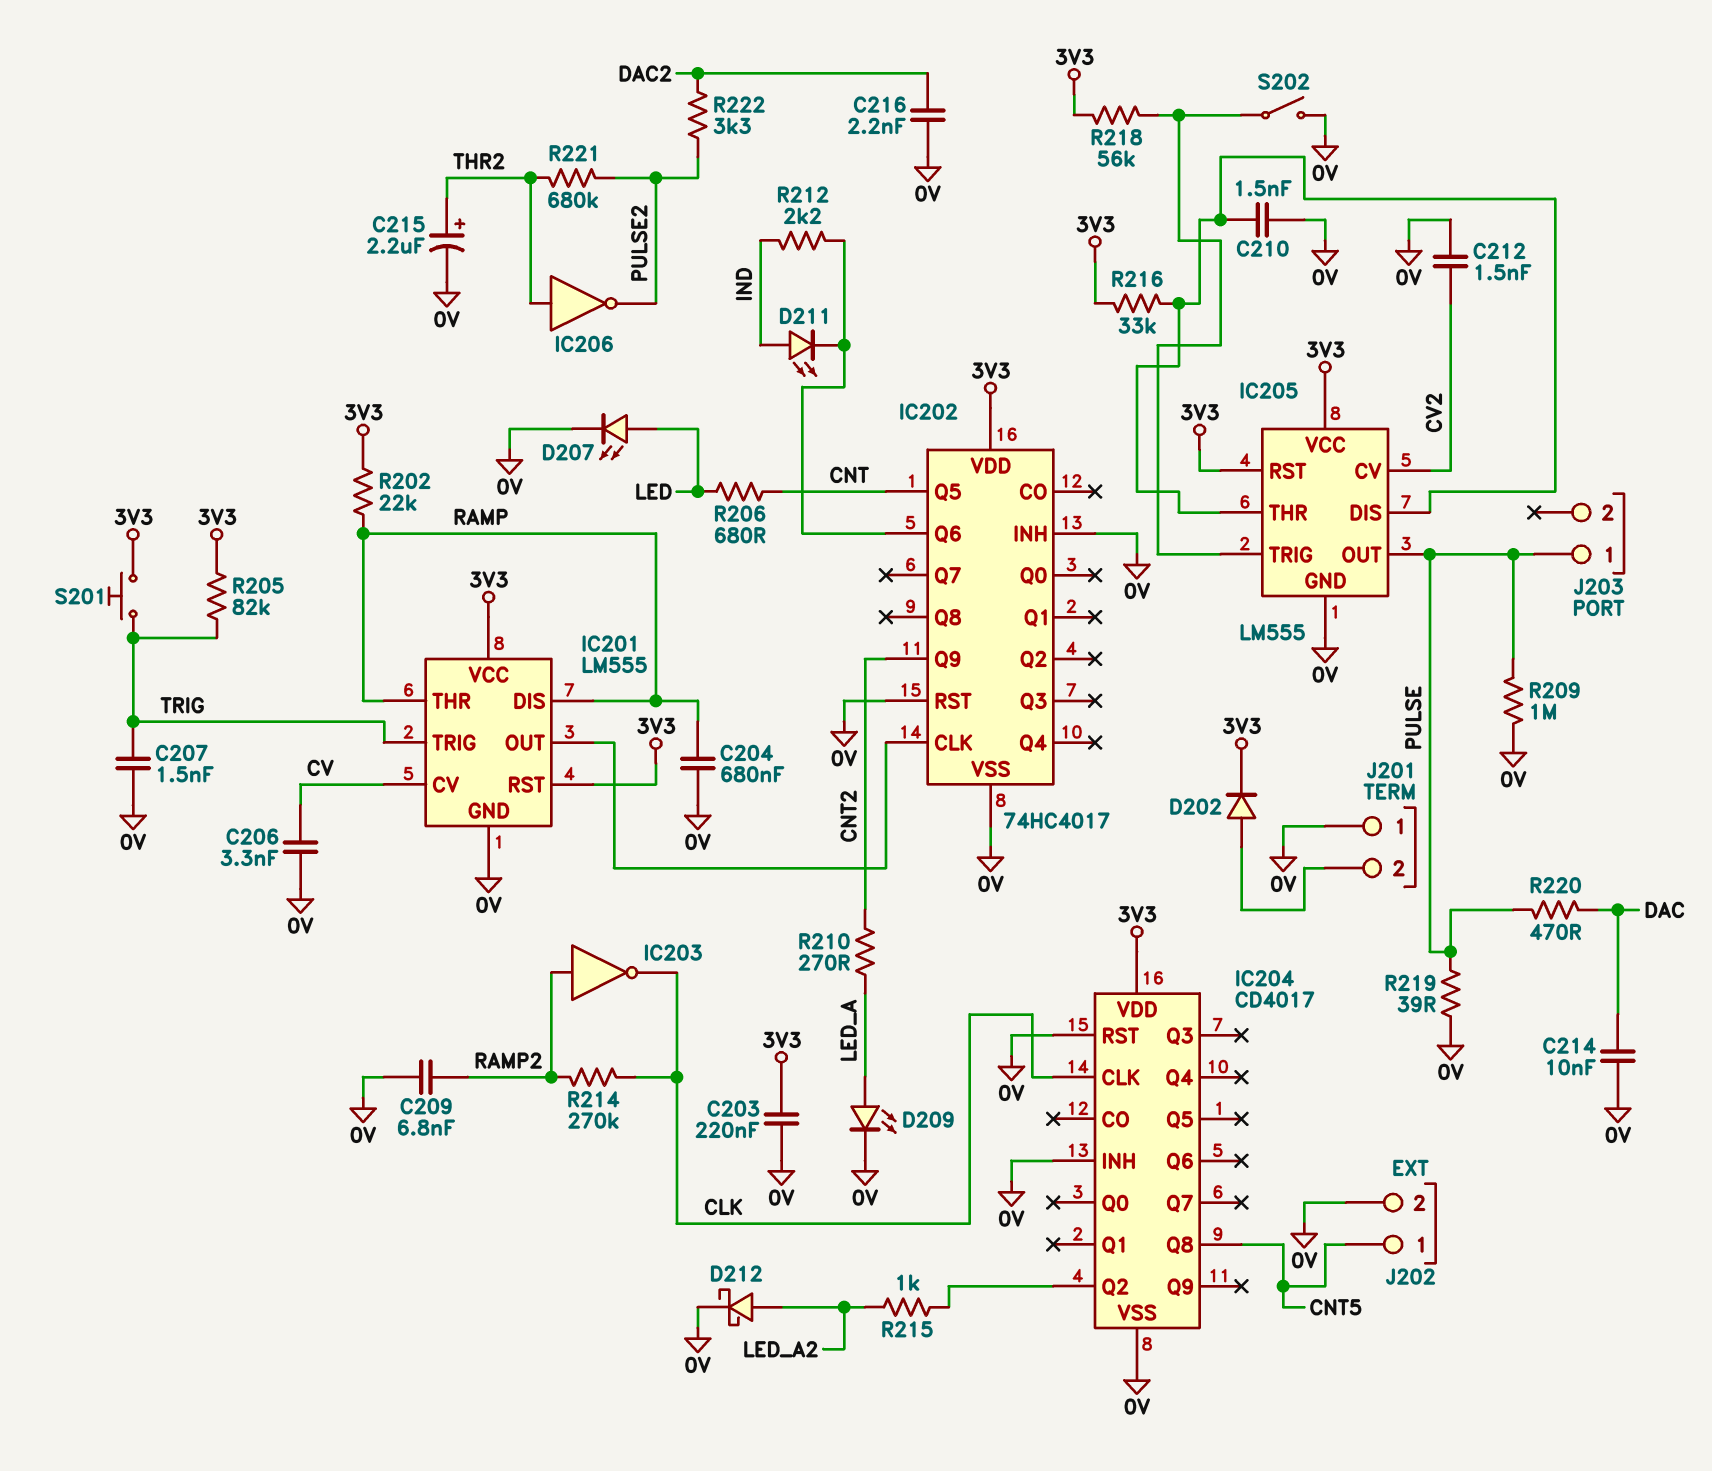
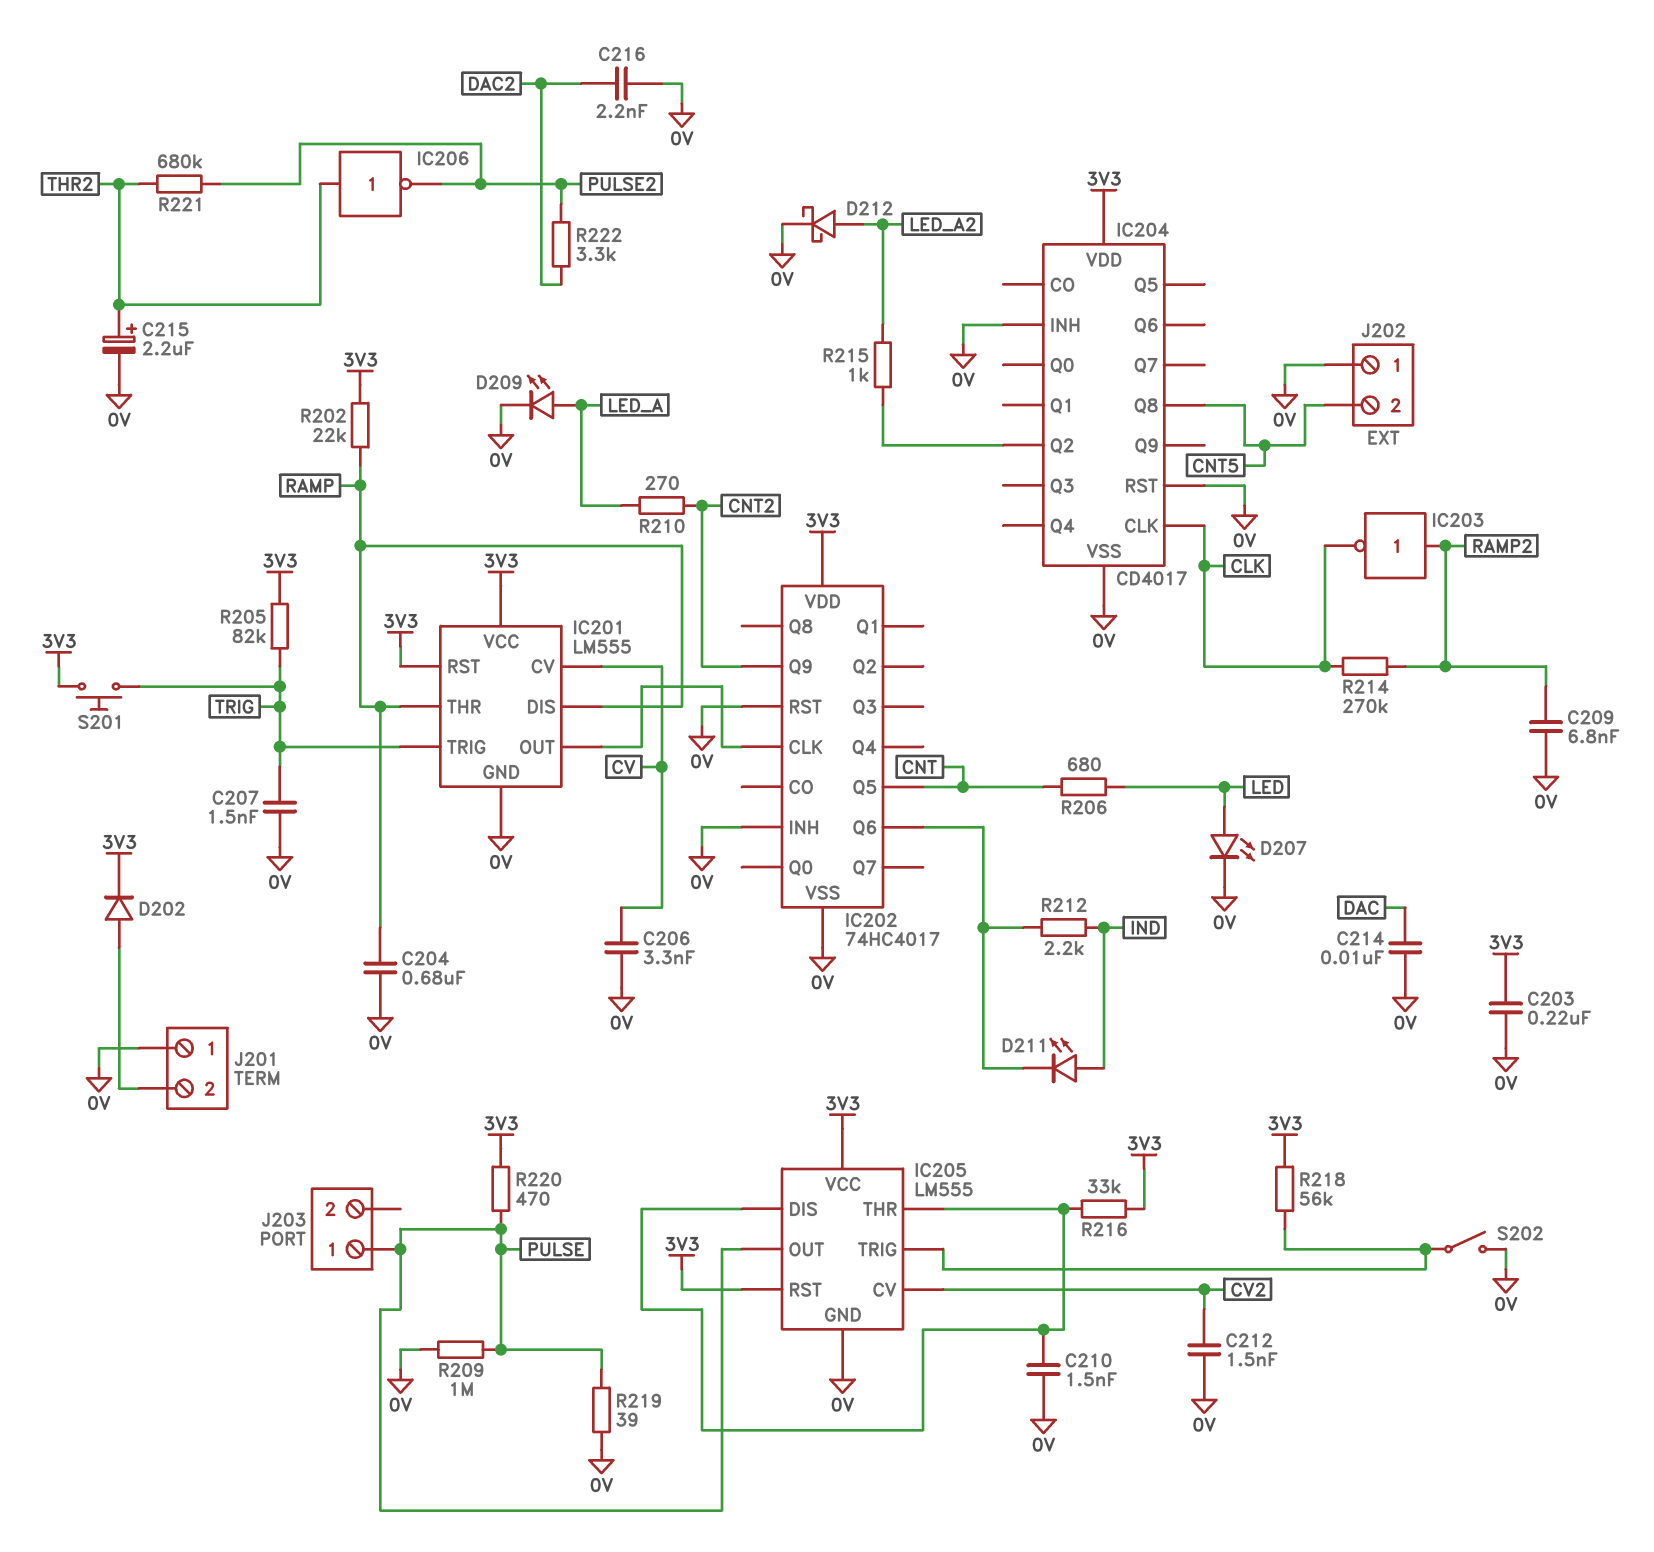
J202 pin 1: CNT5 -> 0V
J202 pin 2: 0V -> CNT5
R220: 470 (DAC, PULSE) -> 470 (3V3, PULSE)

